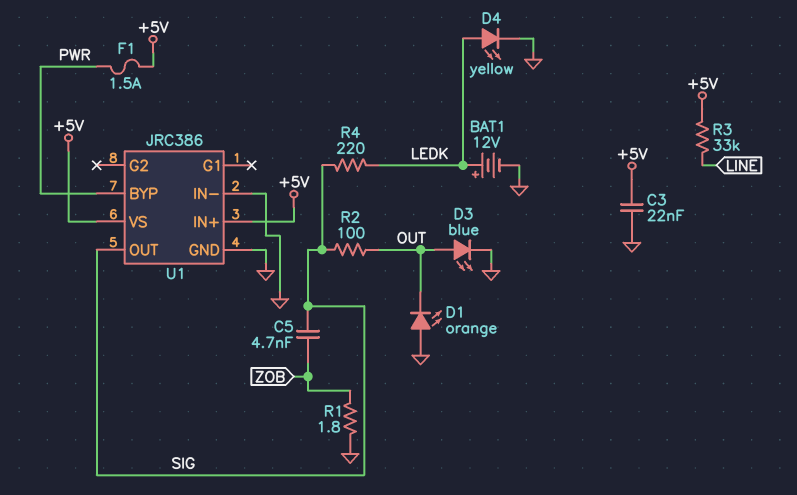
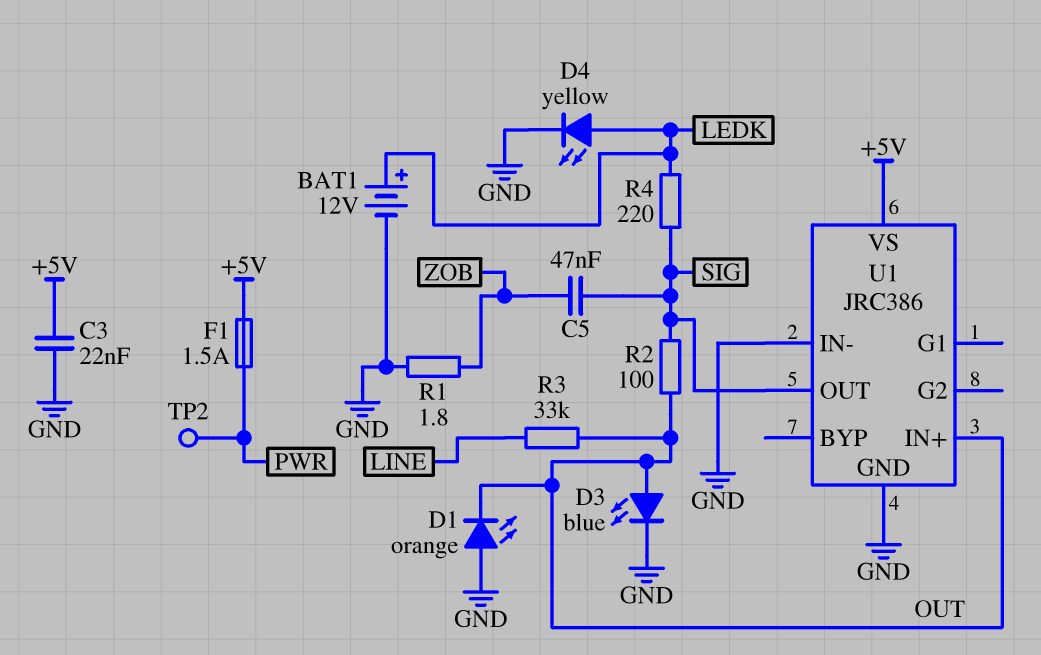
C5: 4.7nF (SIG, ZOB) -> 47nF (SIG, ZOB)
R3: 33k (+5V, LINE) -> 33k (LINE, OUT)
TP2: none -> test point (PWR)
U1 pin BYP: PWR -> none
U1 pin IN+: +5V -> OUT

